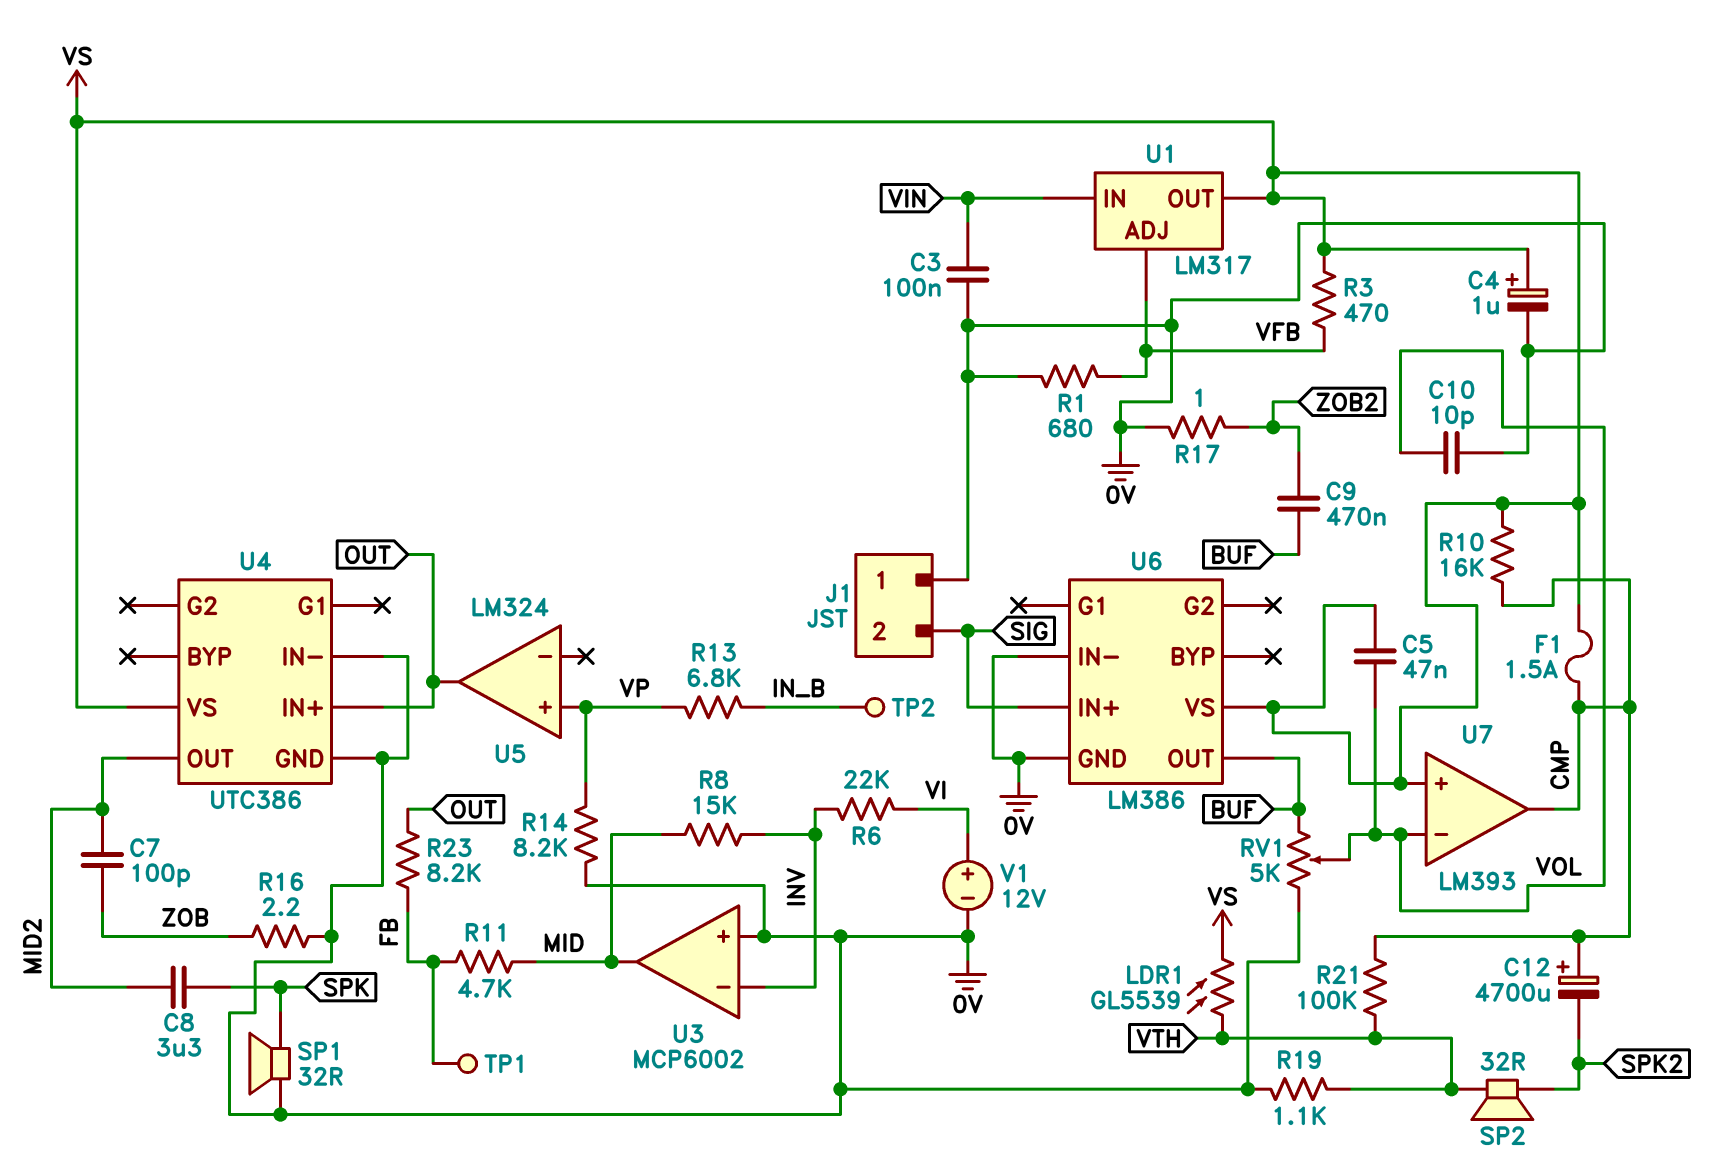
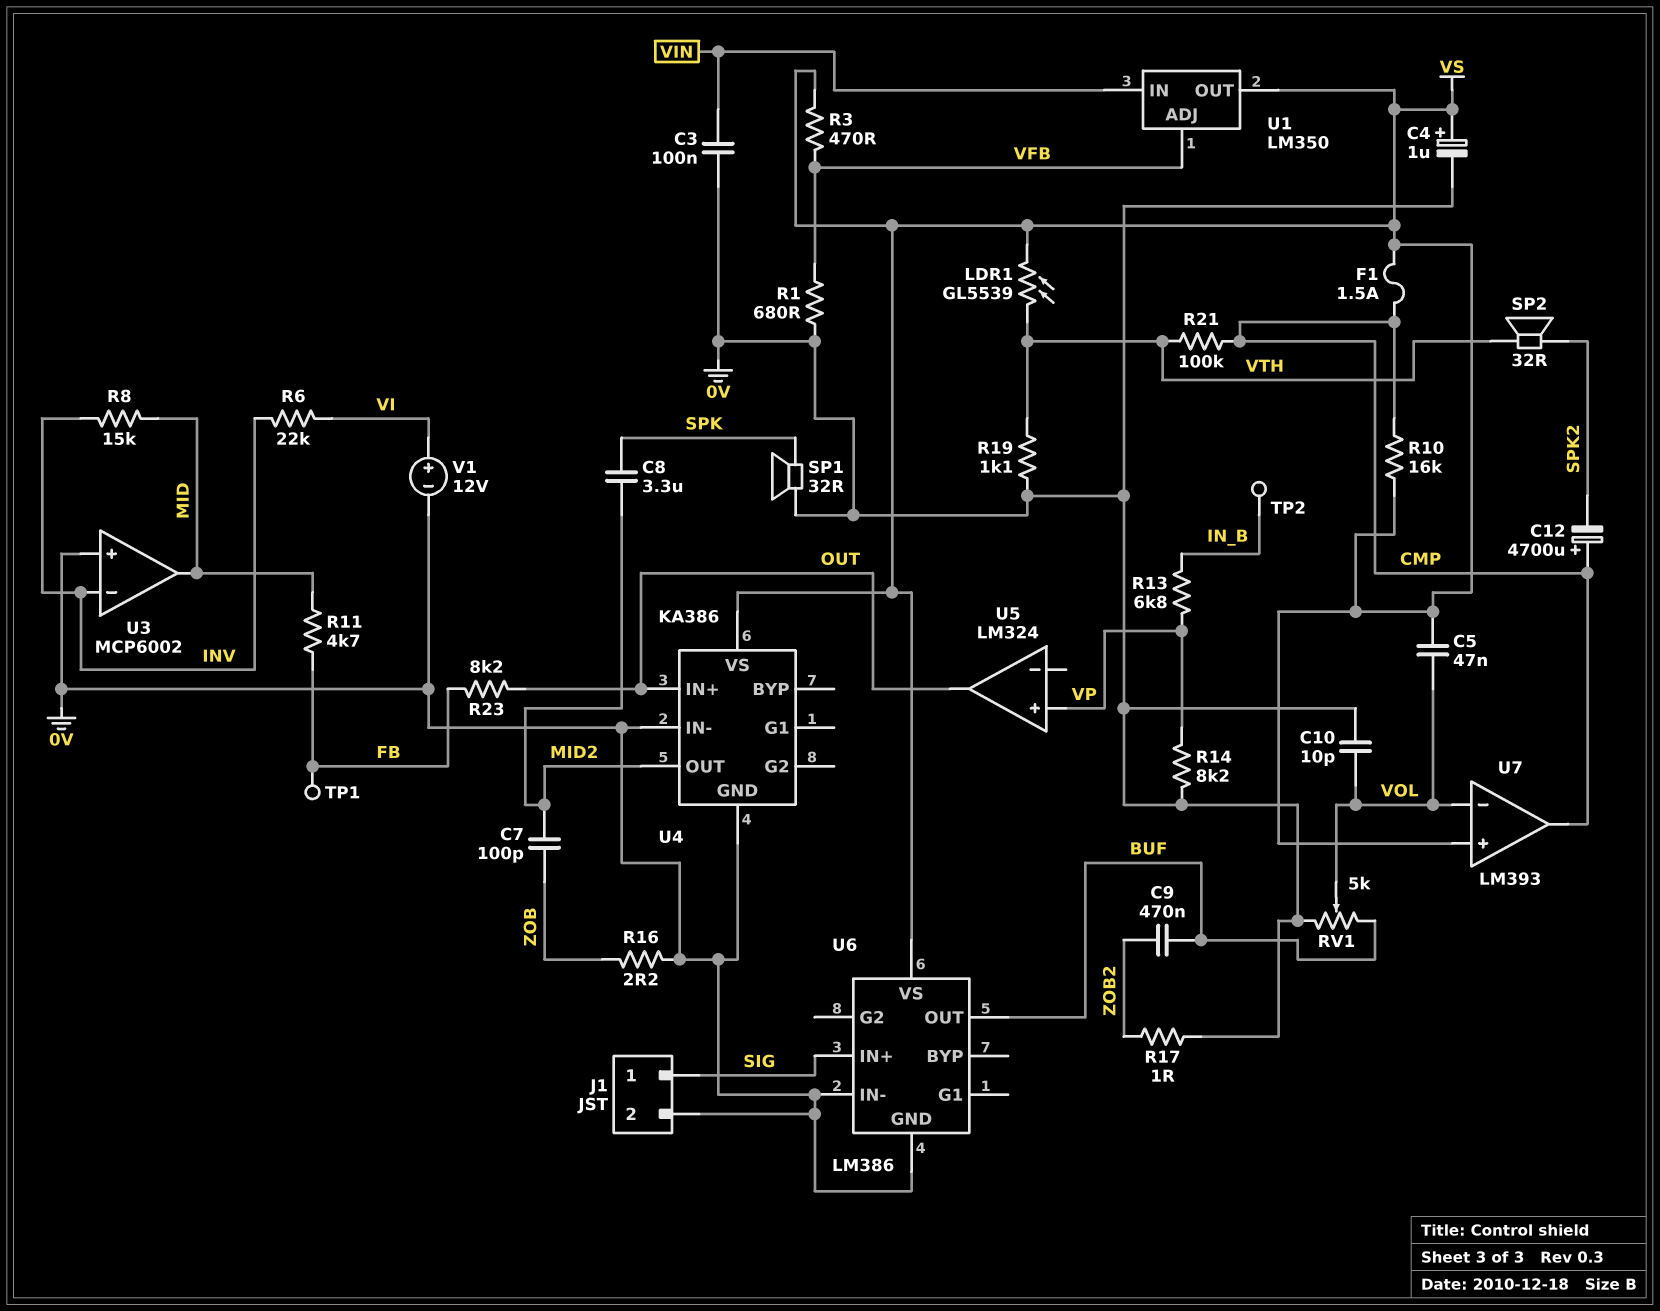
J1 pin 1: 0V -> SIG
J1 pin 2: SIG -> 0V
U1: LM317 -> LM350
U4: UTC386 -> KA386

